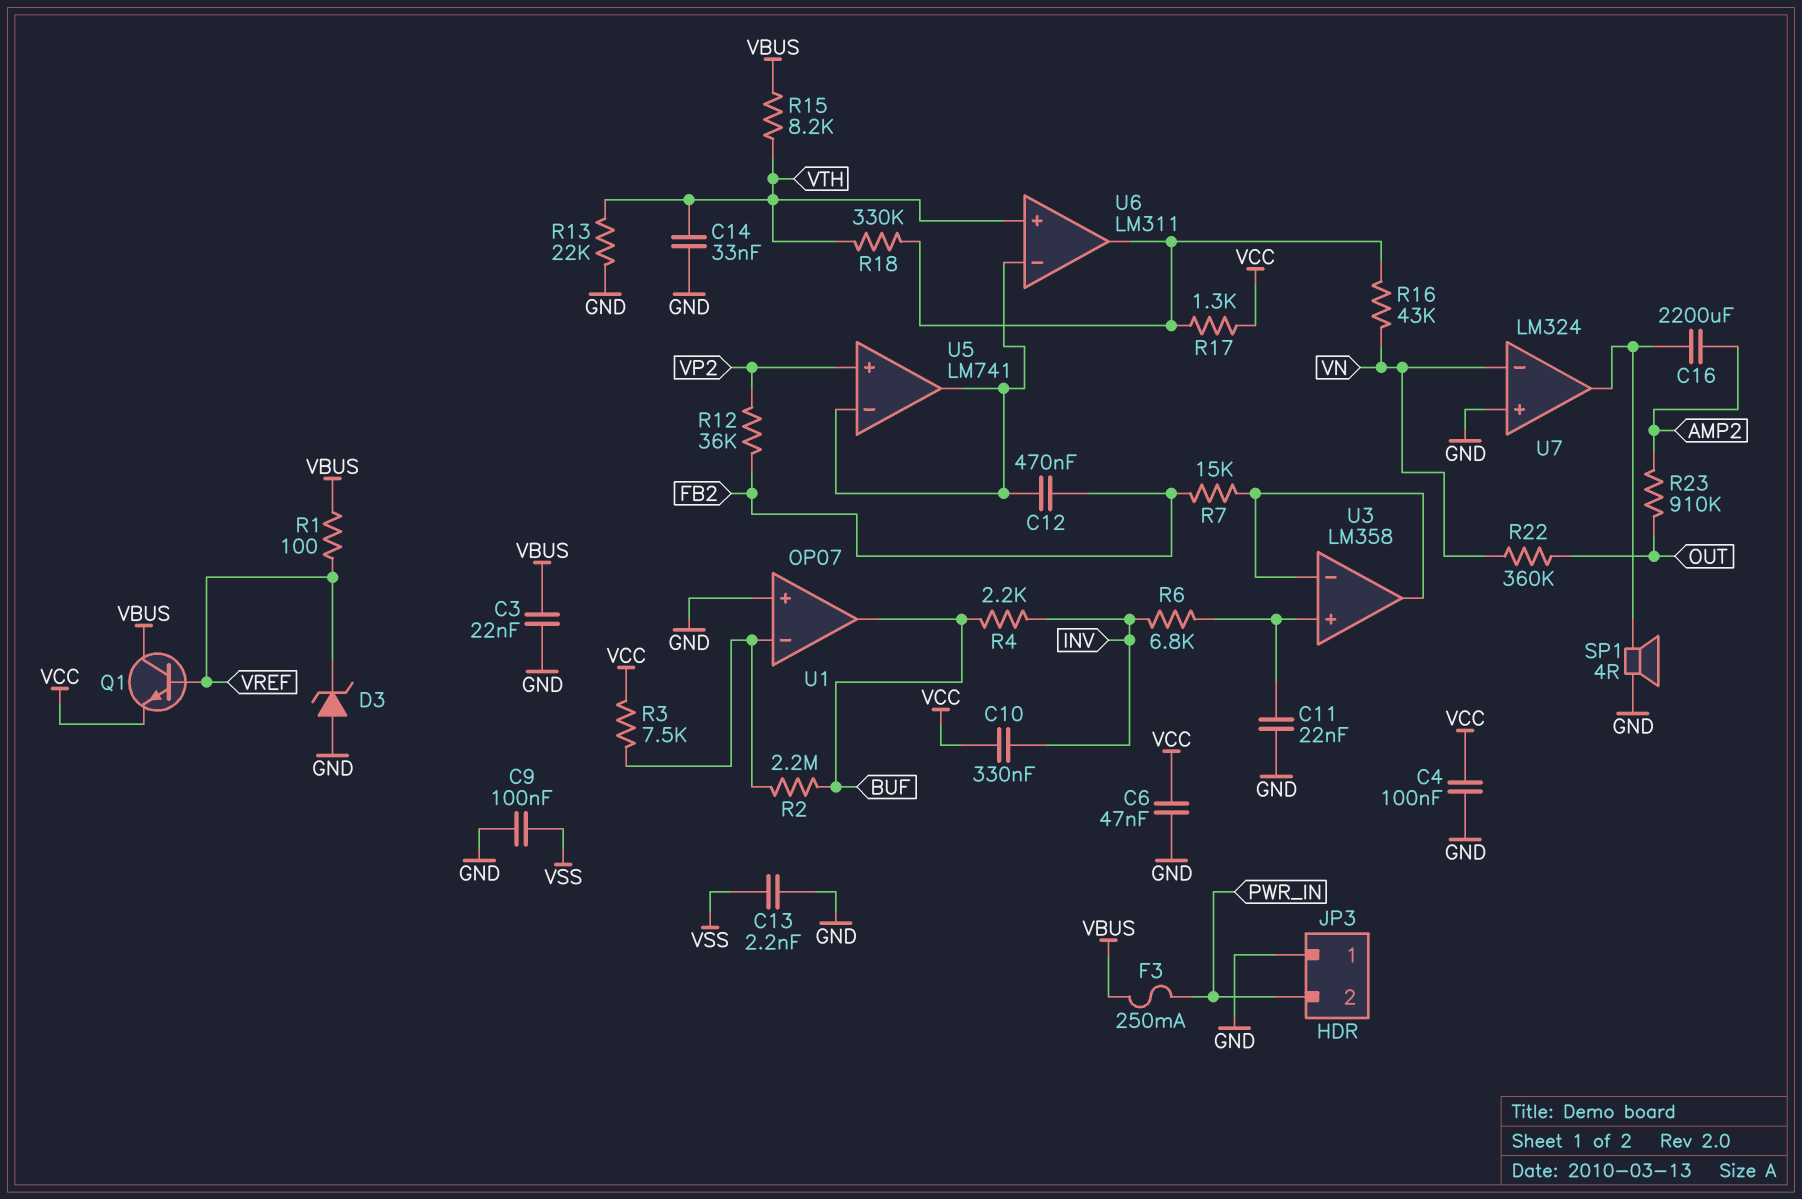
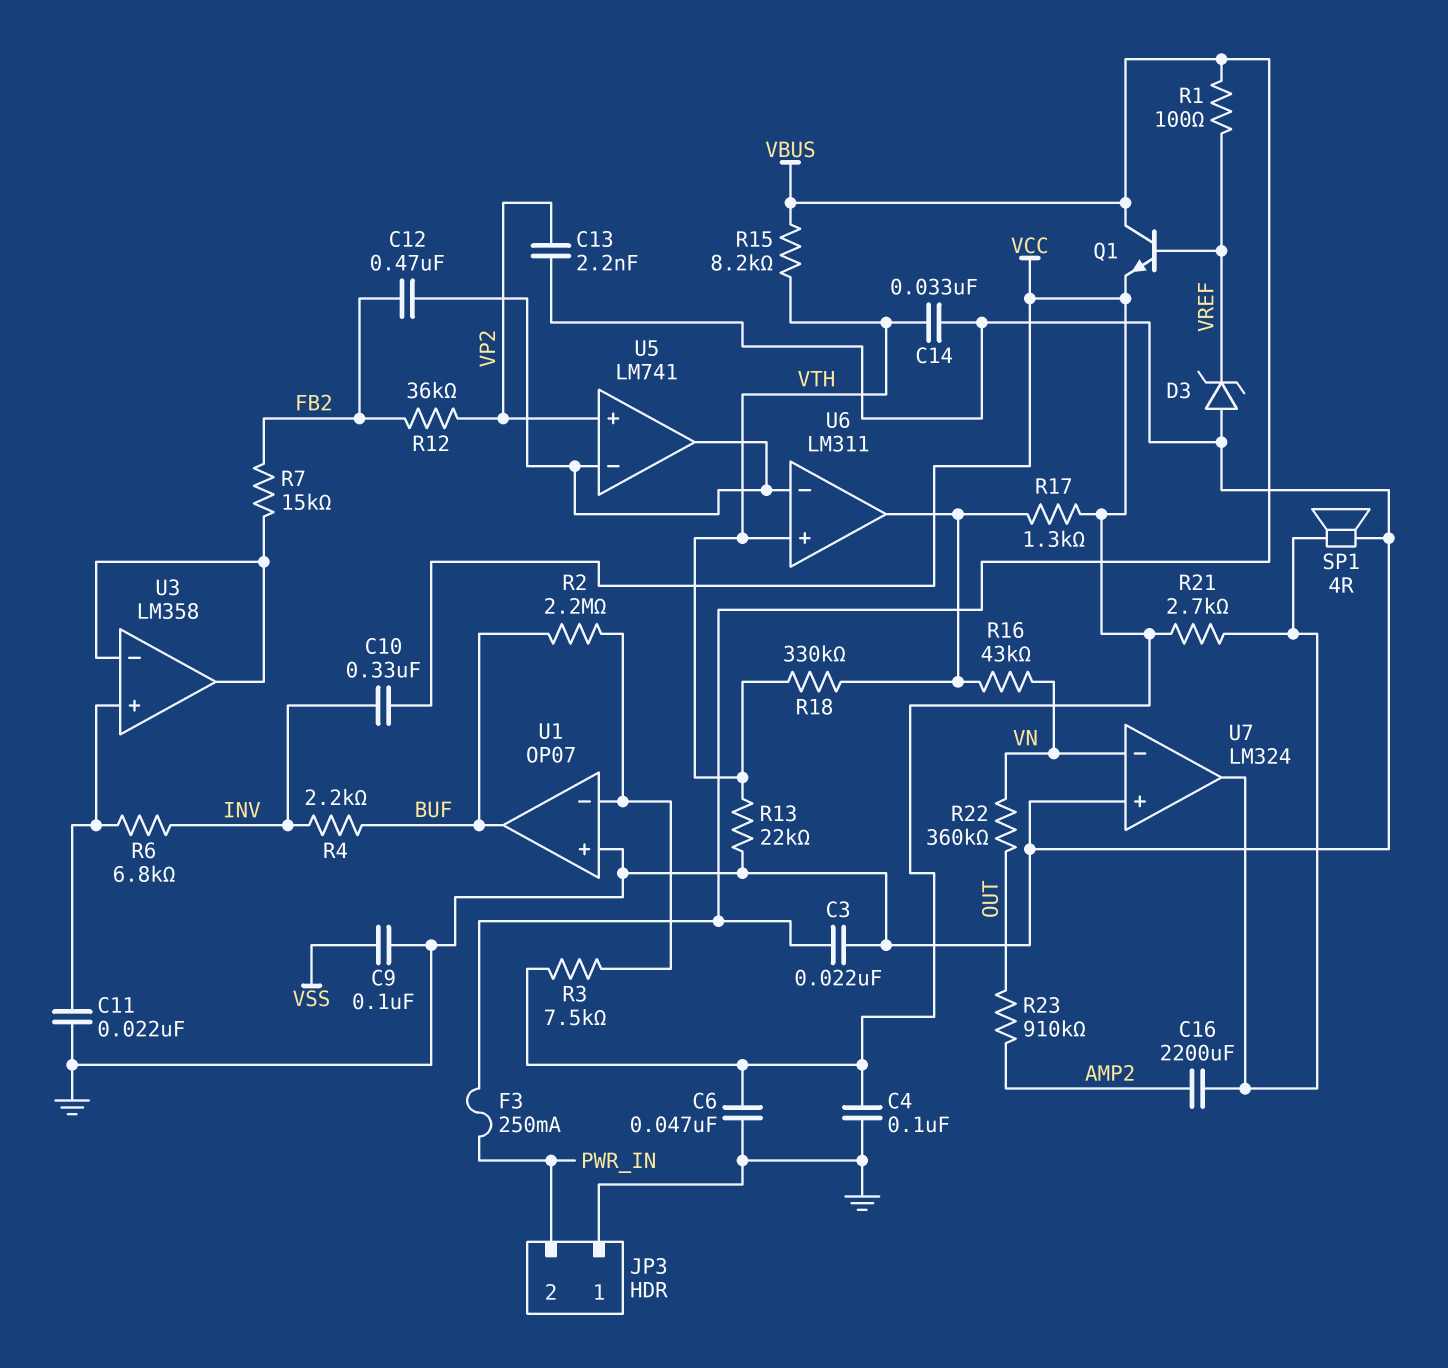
C13: 2.2nF (GND, VSS) -> 2.2nF (GND, VP2)
R21: none -> 2.7k (U7/out, VCC)

